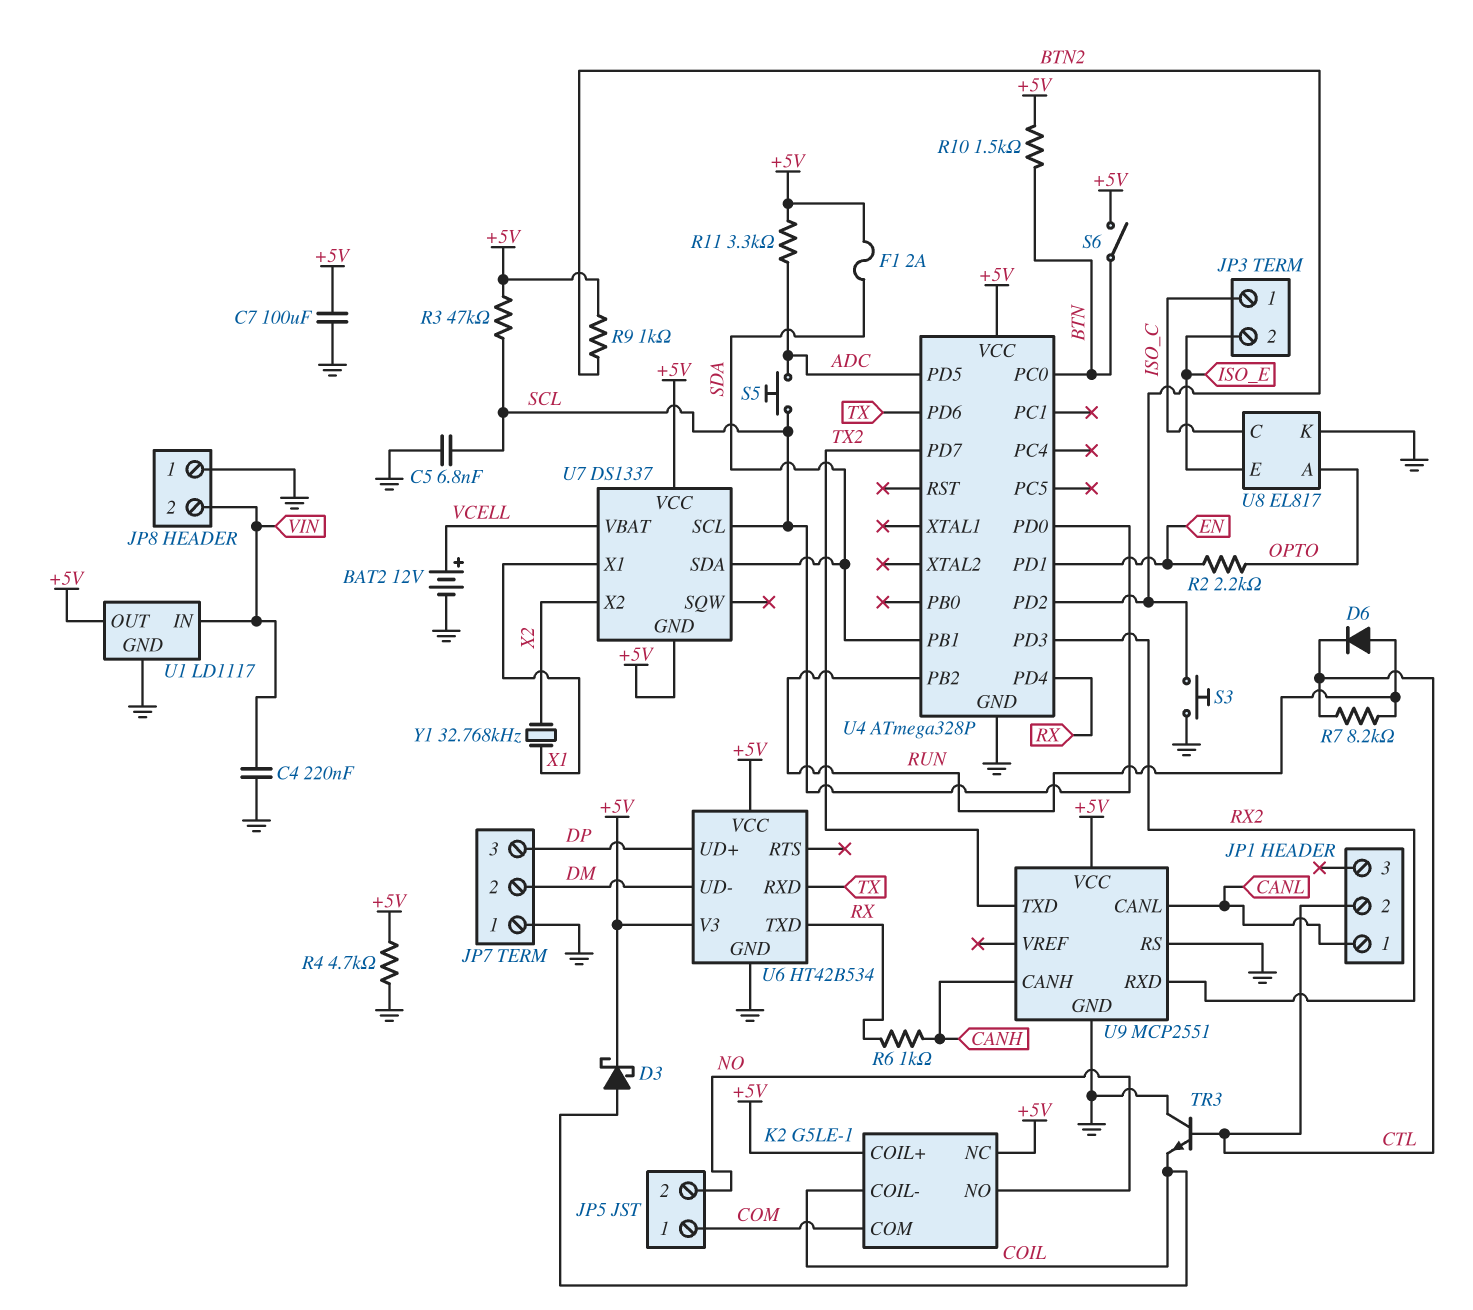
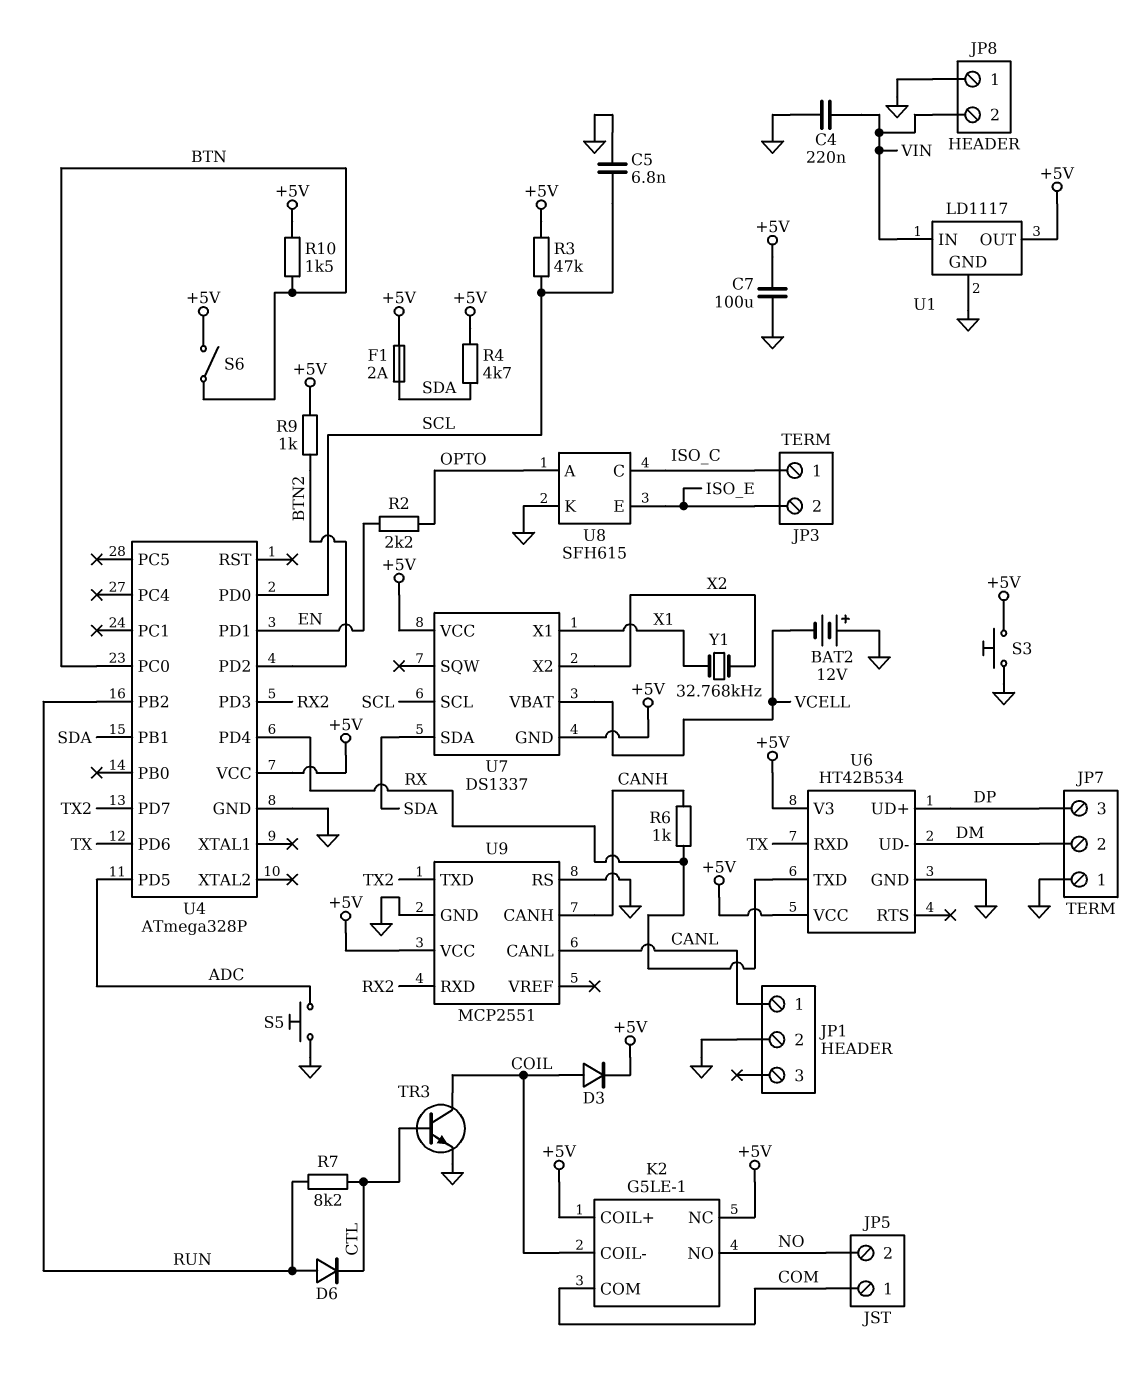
BAT2: 12V (plus VCELL, minus GND) -> 12V (plus GND, minus VCELL)
D3: schottky (A COIL, K +5V) -> diode (A COIL, K +5V)
JP1 pin 2: CTL -> GND
R4: 4.7k (+5V, GND) -> 4.7k (+5V, SDA)
R11: 3.3k (+5V, ADC) -> none
S3: button (BTN2, GND) -> button (+5V, GND)
S5: button (ADC, SCL) -> button (ADC, GND)
TR3: NPN (B CTL, C GND, E COIL) -> NPN (B CTL, C COIL, E GND)
U8: EL817 -> SFH615

